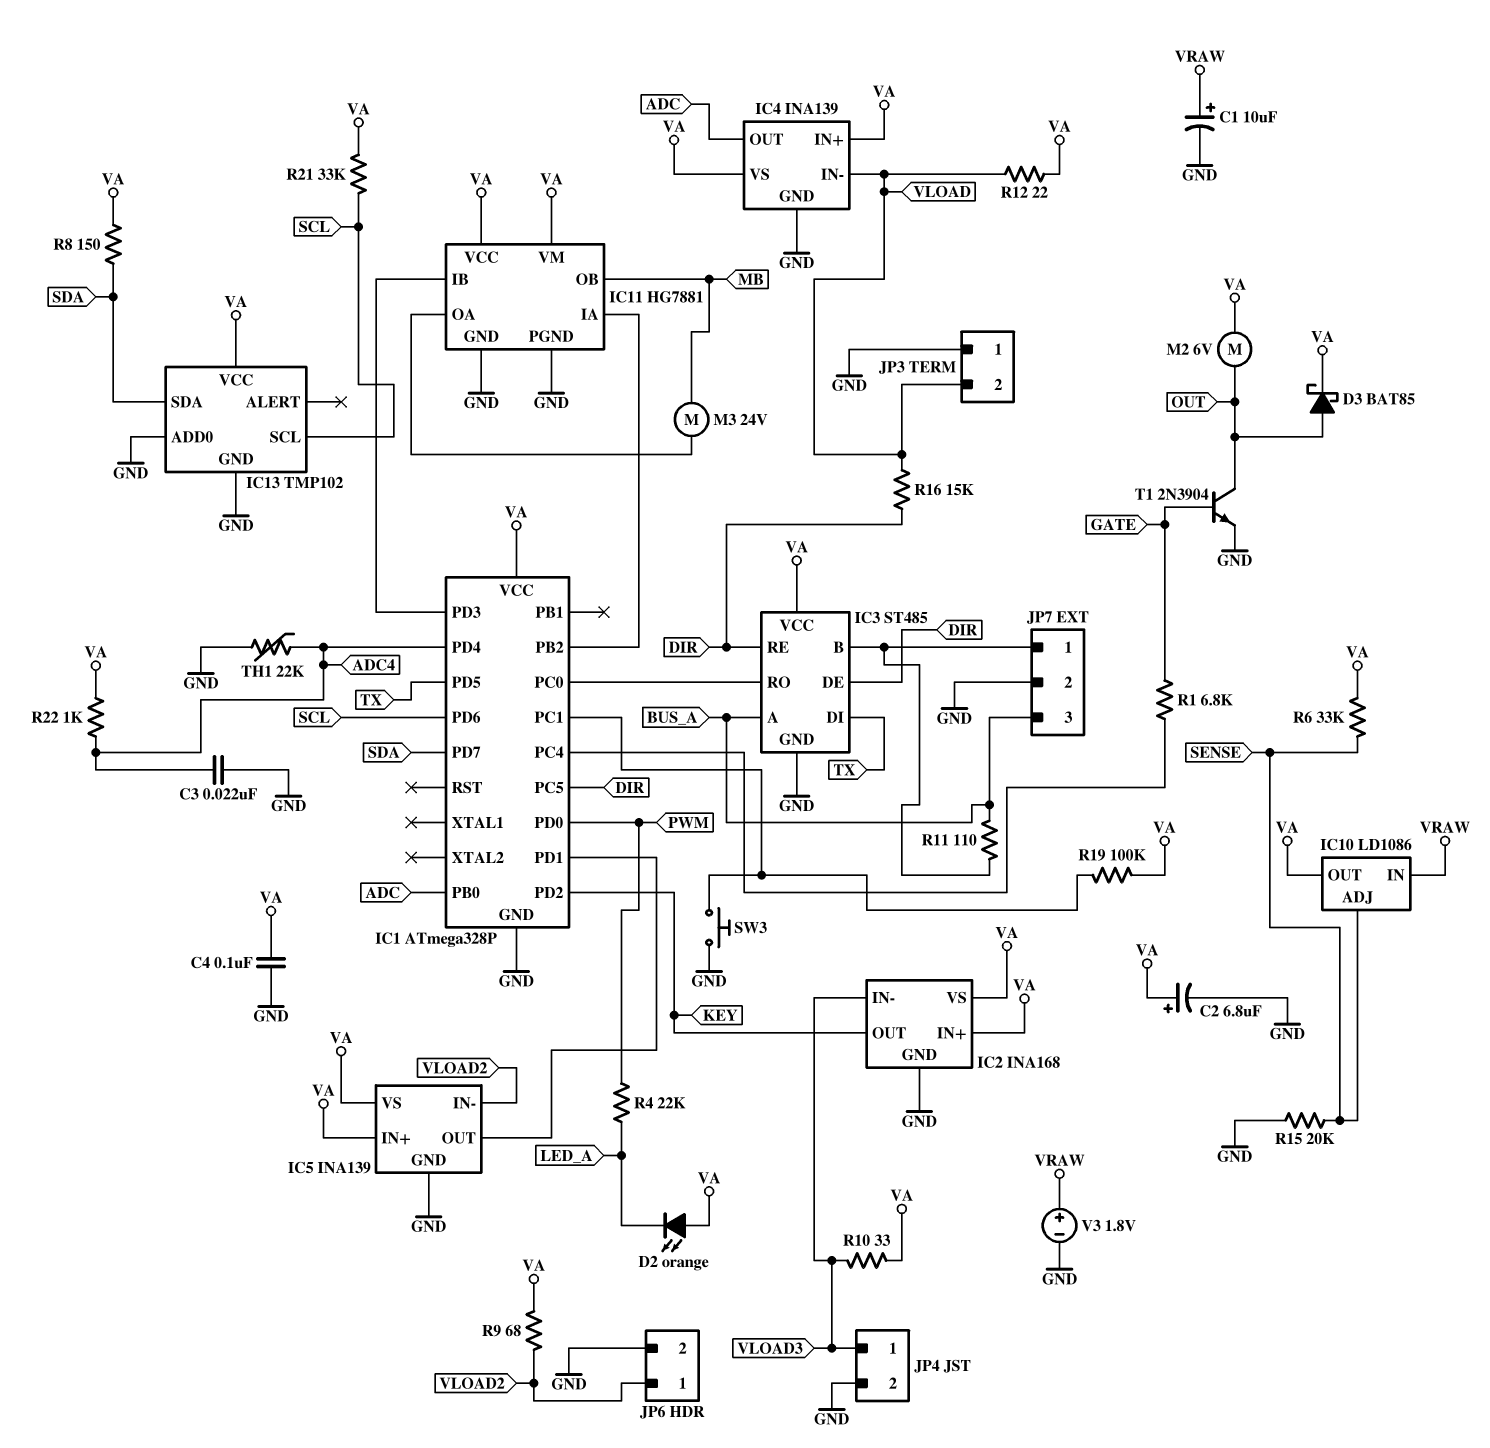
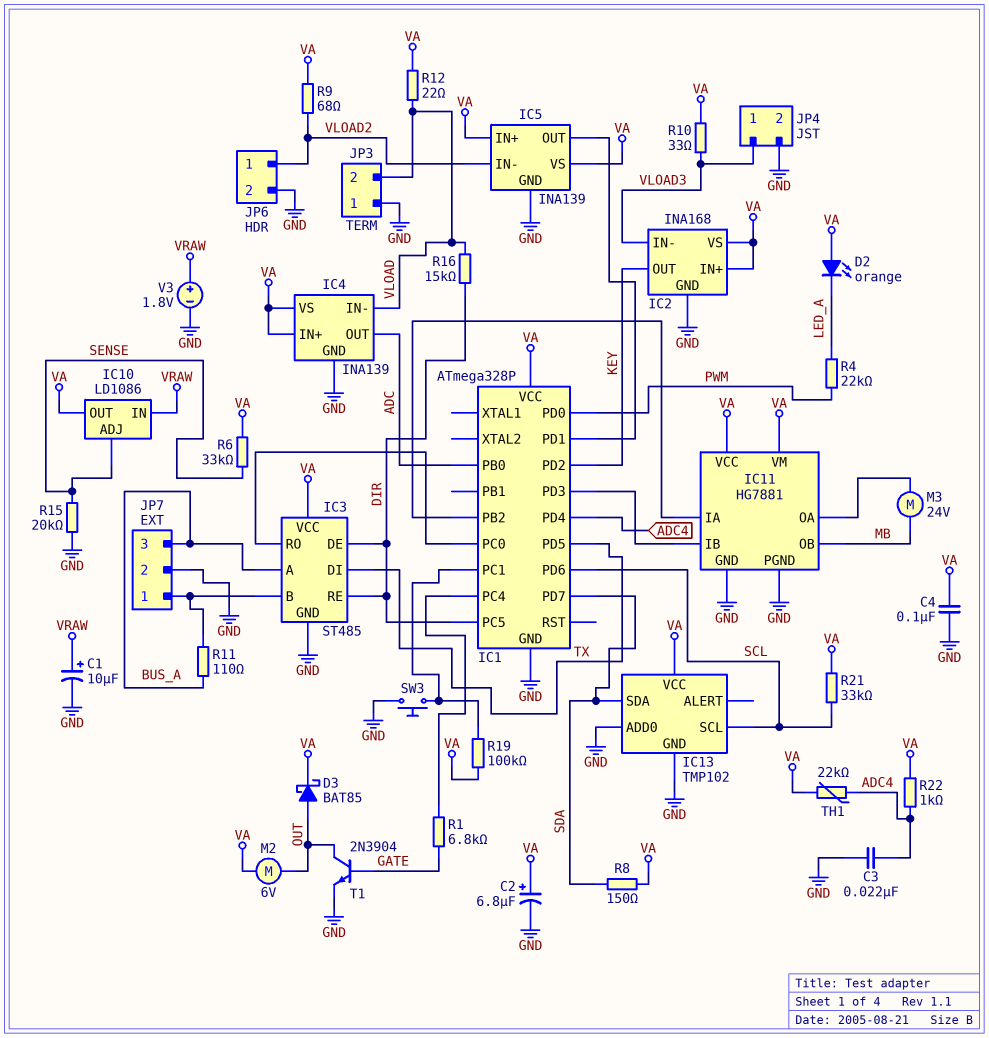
TH1: 22k (ADC4, GND) -> 22k (ADC4, VA)

